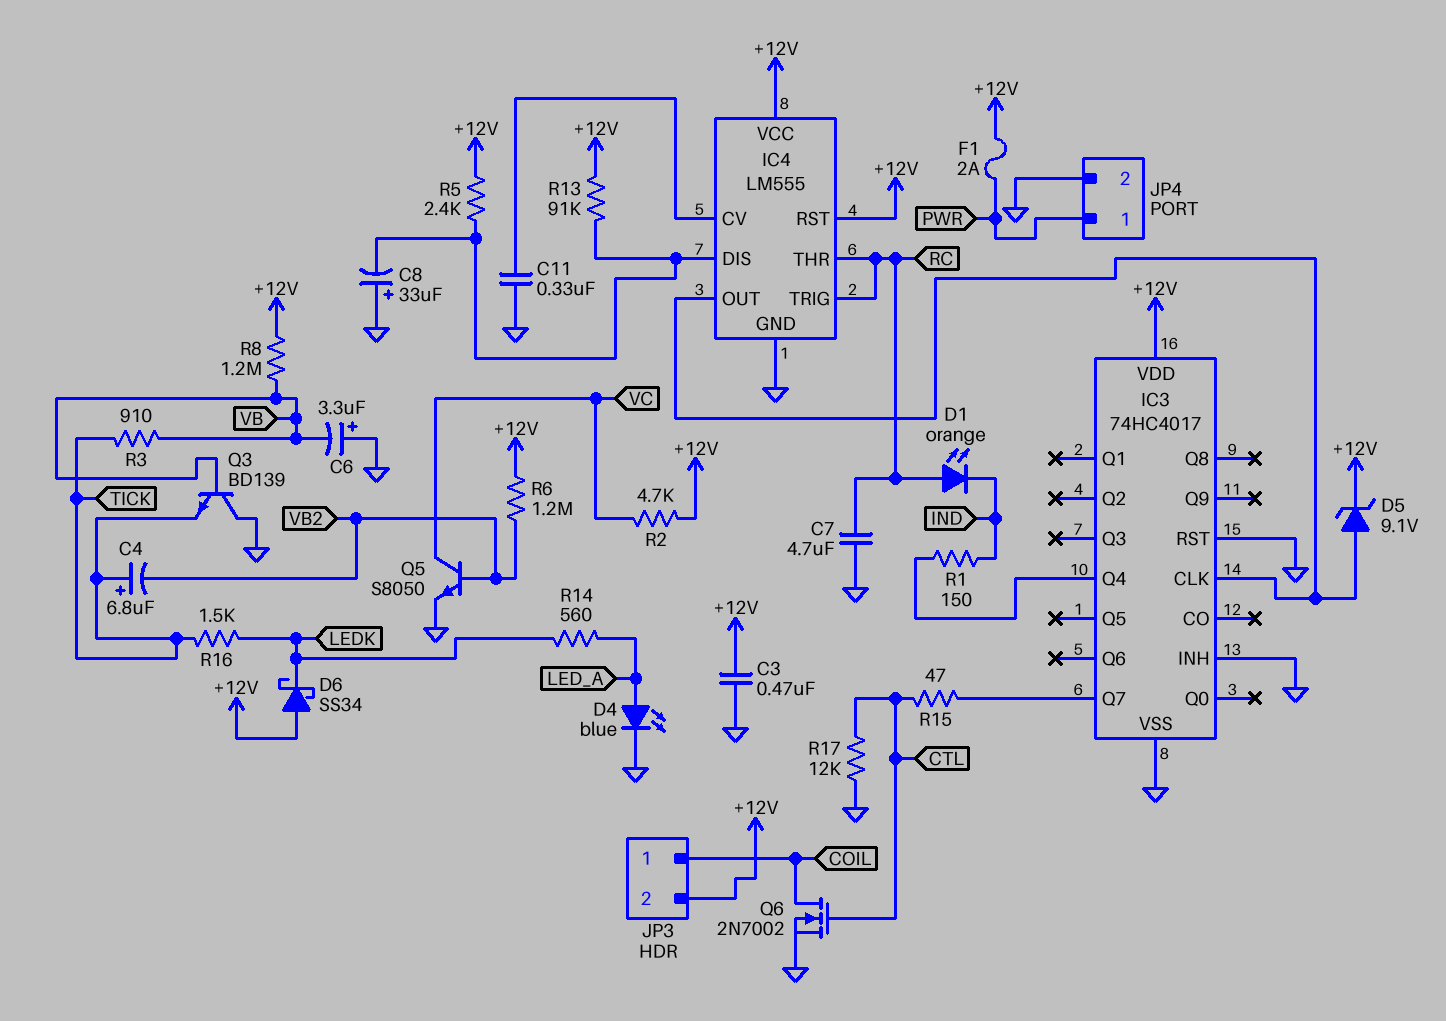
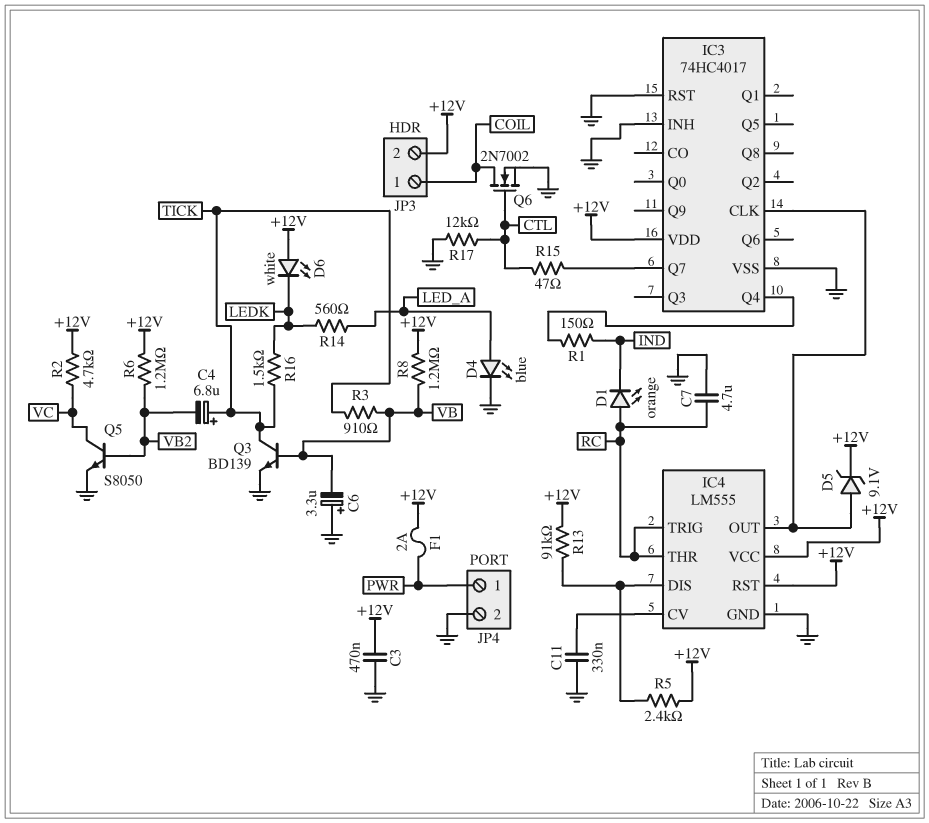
C8: 33uF (plus GND, minus IC4/DIS) -> none
D6: schottky SS34 (A +12V, K LEDK) -> LED white (A +12V, K LEDK)
Q3: NPN BD139 (B VB, C GND, E TICK) -> NPN BD139 (B VB, C TICK, E GND)

